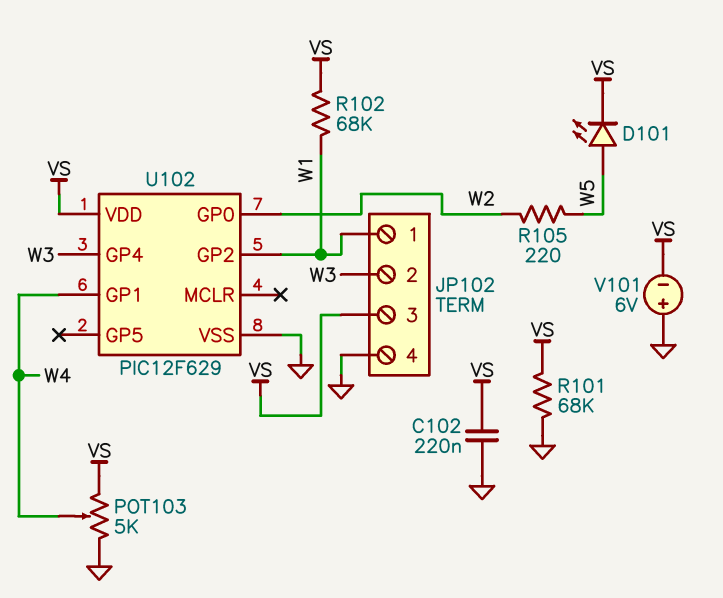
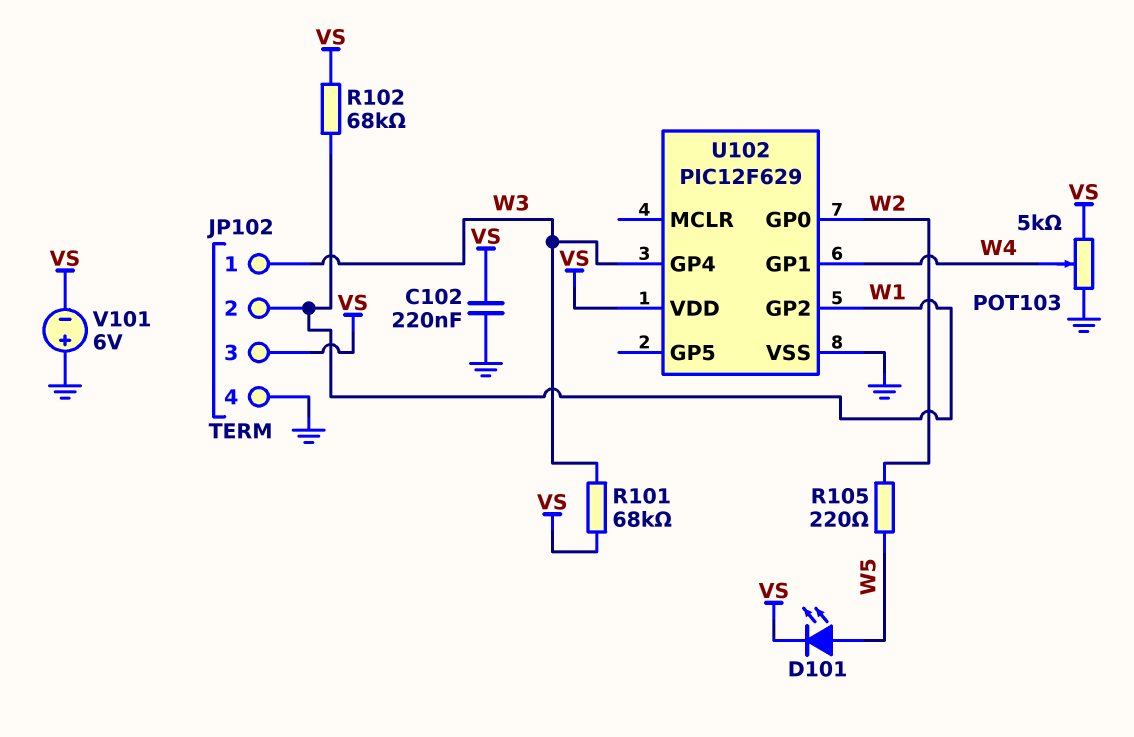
JP102 pin 1: W1 -> W3
JP102 pin 2: W3 -> W1
R101: 68k (GND, VS) -> 68k (VS, W3)

